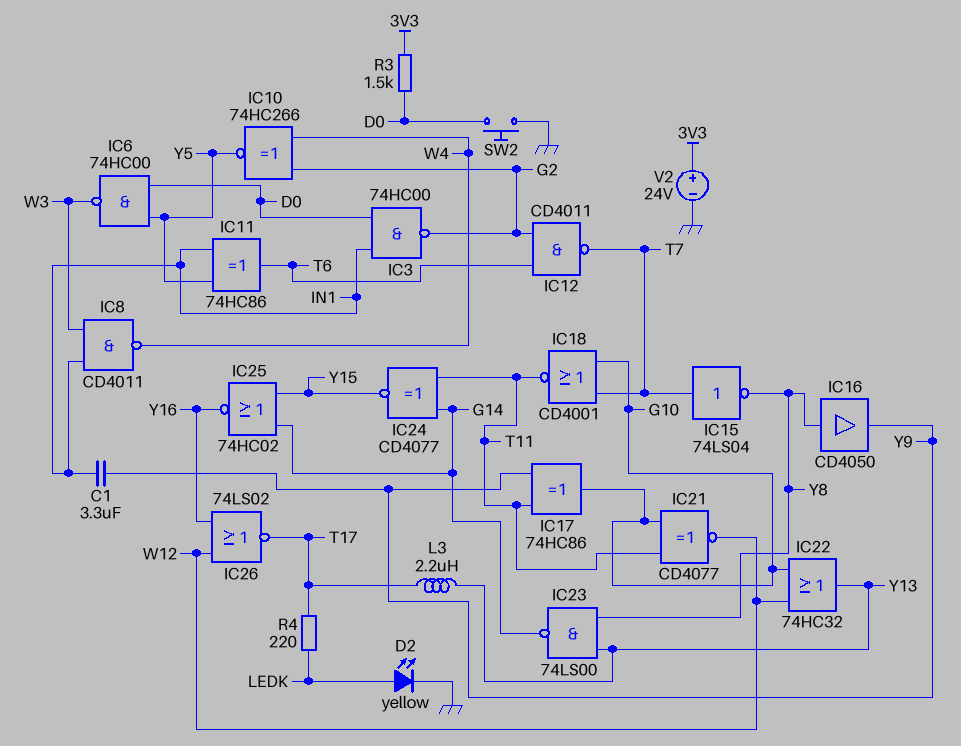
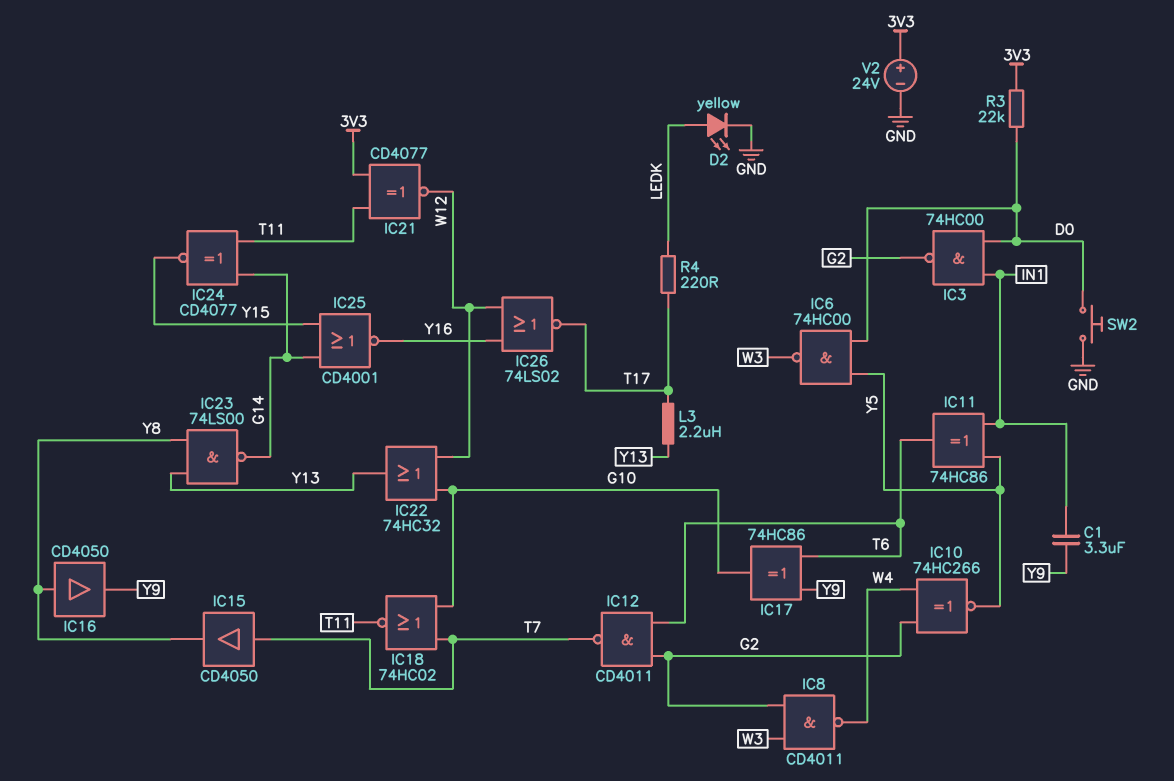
IC8: NAND CD4011 (in IN1, in W3, out W4) -> NAND CD4011 (in G2, in W3, out W4)
IC15: NOT 74LS04 (in T7, out Y8) -> buffer CD4050 (in T7, out Y8)
IC17: XOR 74HC86 (in T11, in Y9, out G10) -> XOR 74HC86 (in T6, in Y9, out G10)
IC18: NOR CD4001 (in G10, in T7, out T11) -> NOR 74HC02 (in G10, in T7, out T11)
IC21: XNOR CD4077 (in G10, in T11, out W12) -> XNOR CD4077 (in 3V3, in T11, out W12)
IC25: NOR 74HC02 (in G14, in Y15, out Y16) -> NOR CD4001 (in G14, in Y15, out Y16)
R3: 1.5k (3V3, D0) -> 22k (3V3, D0)

